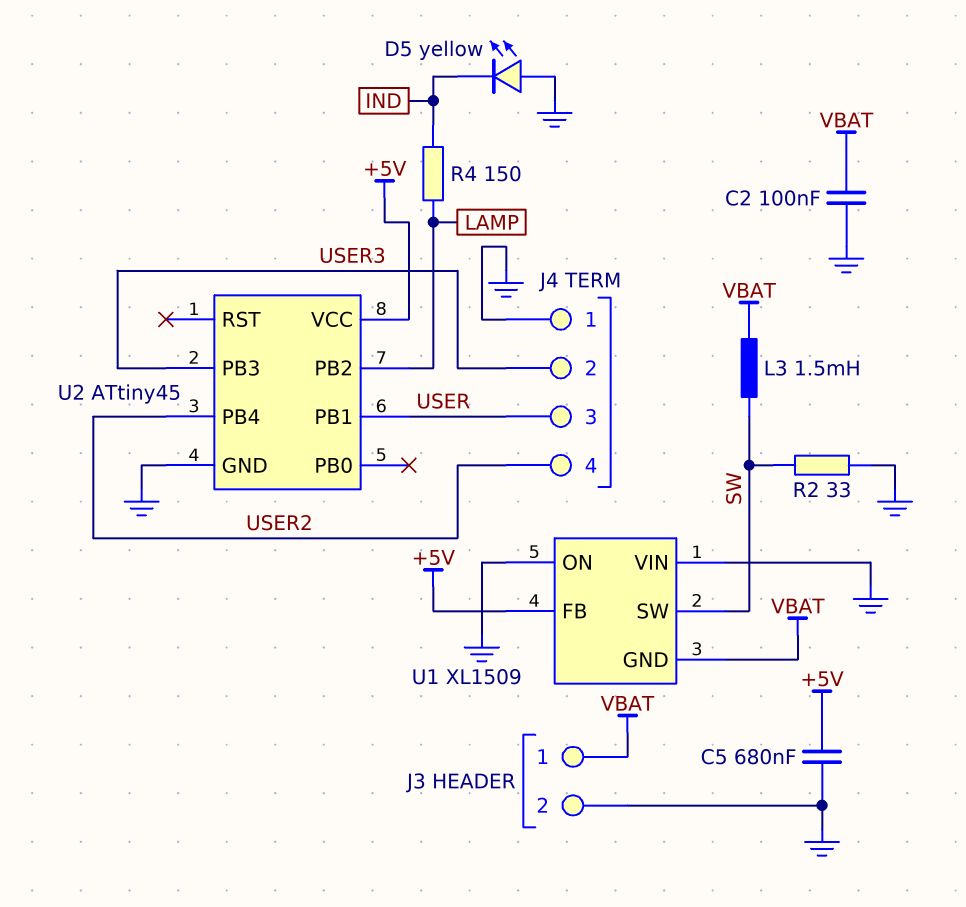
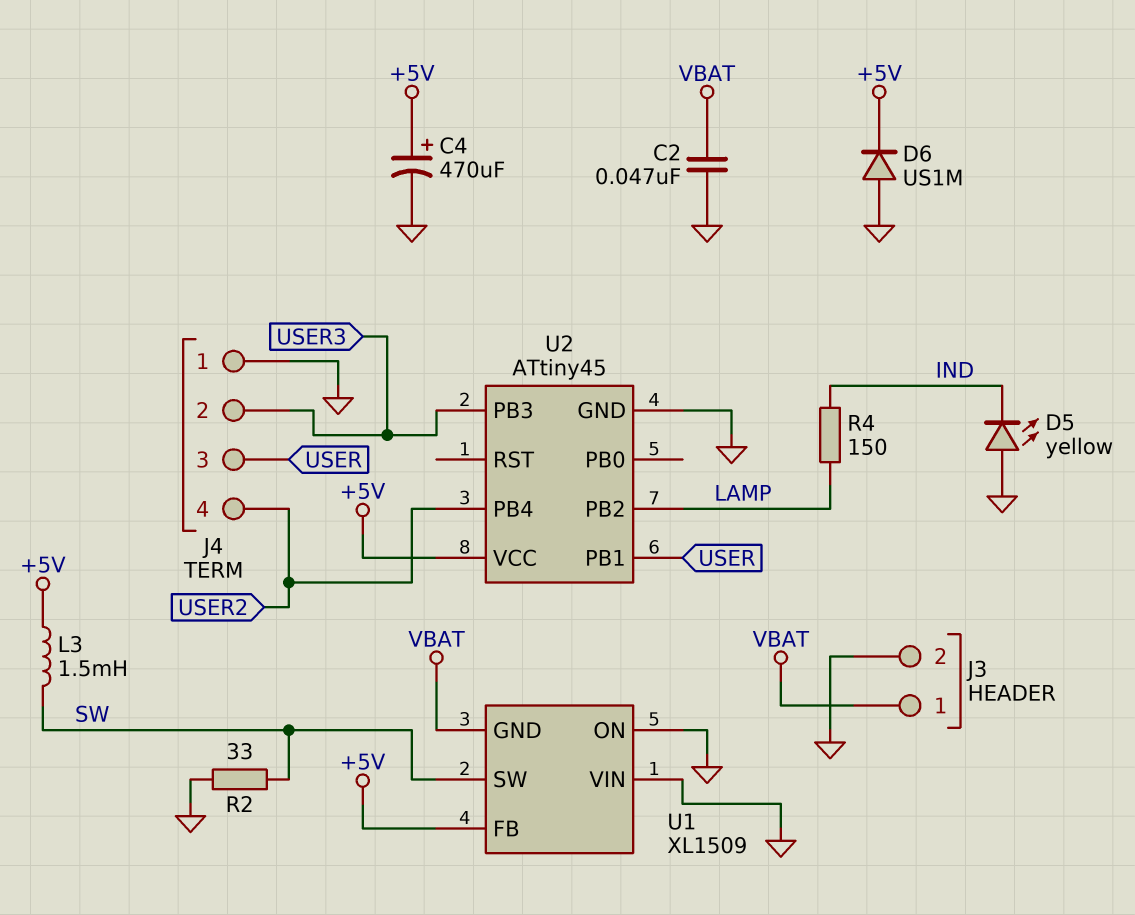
C2: 100nF (GND, VBAT) -> 47nF (GND, VBAT)
C4: none -> 470uF (plus +5V, minus GND)
C5: 680nF (+5V, GND) -> none
D6: none -> diode US1M (A GND, K +5V)
L3: 1.5mH (SW, VBAT) -> 1.5mH (+5V, SW)

